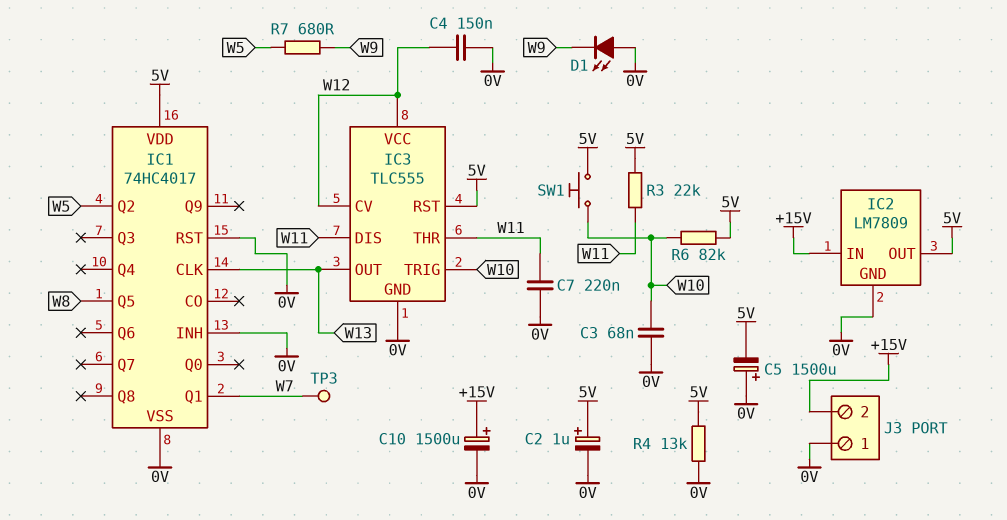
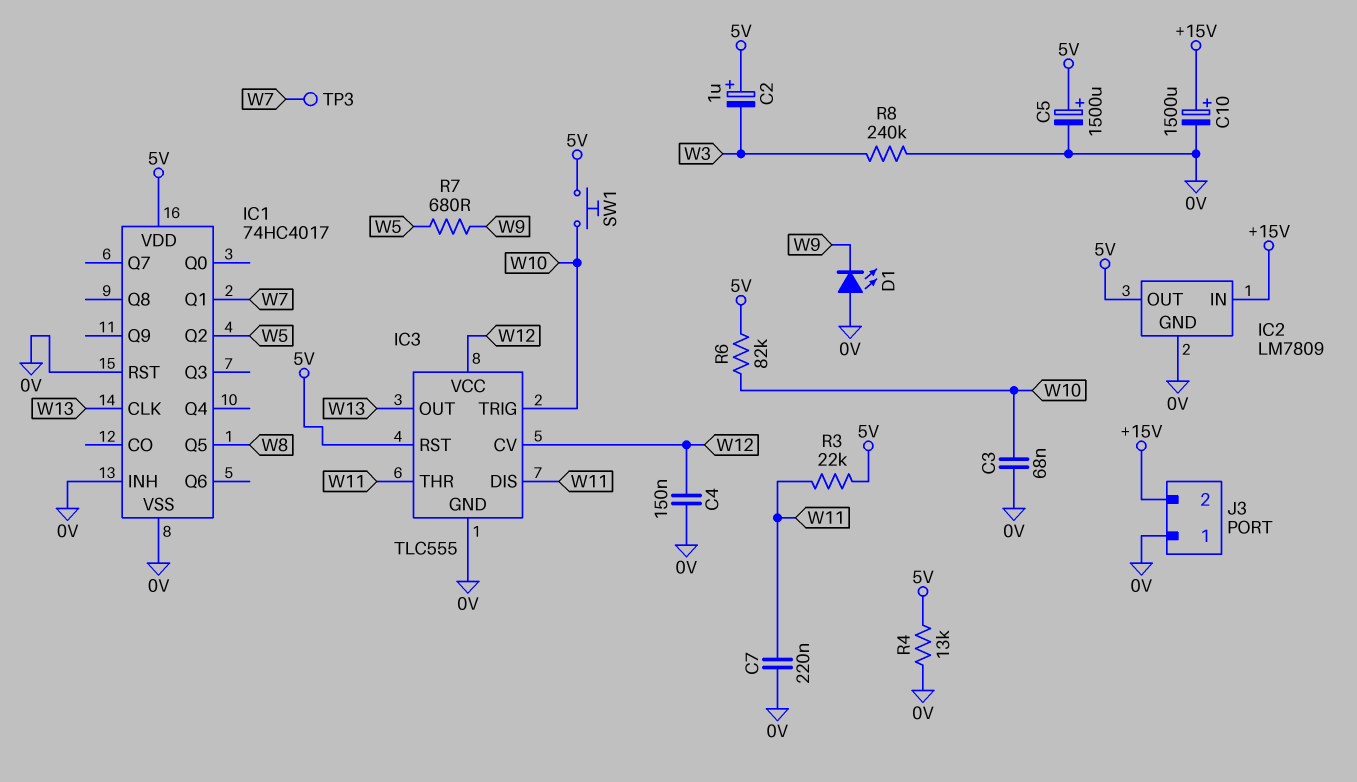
C2: 1uF (plus 5V, minus 0V) -> 1uF (plus 5V, minus W3)
C5: 1500uF (plus 0V, minus 5V) -> 1500uF (plus 5V, minus 0V)
R8: none -> 240k (0V, W3)

